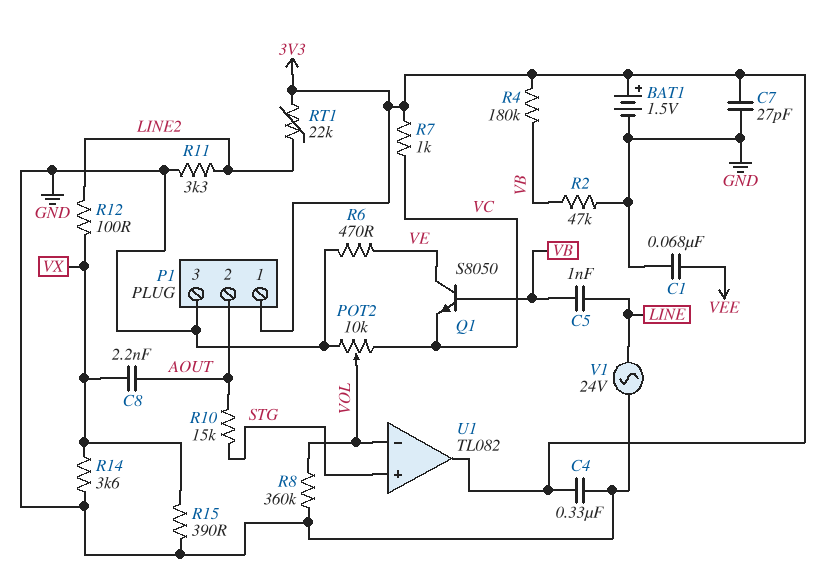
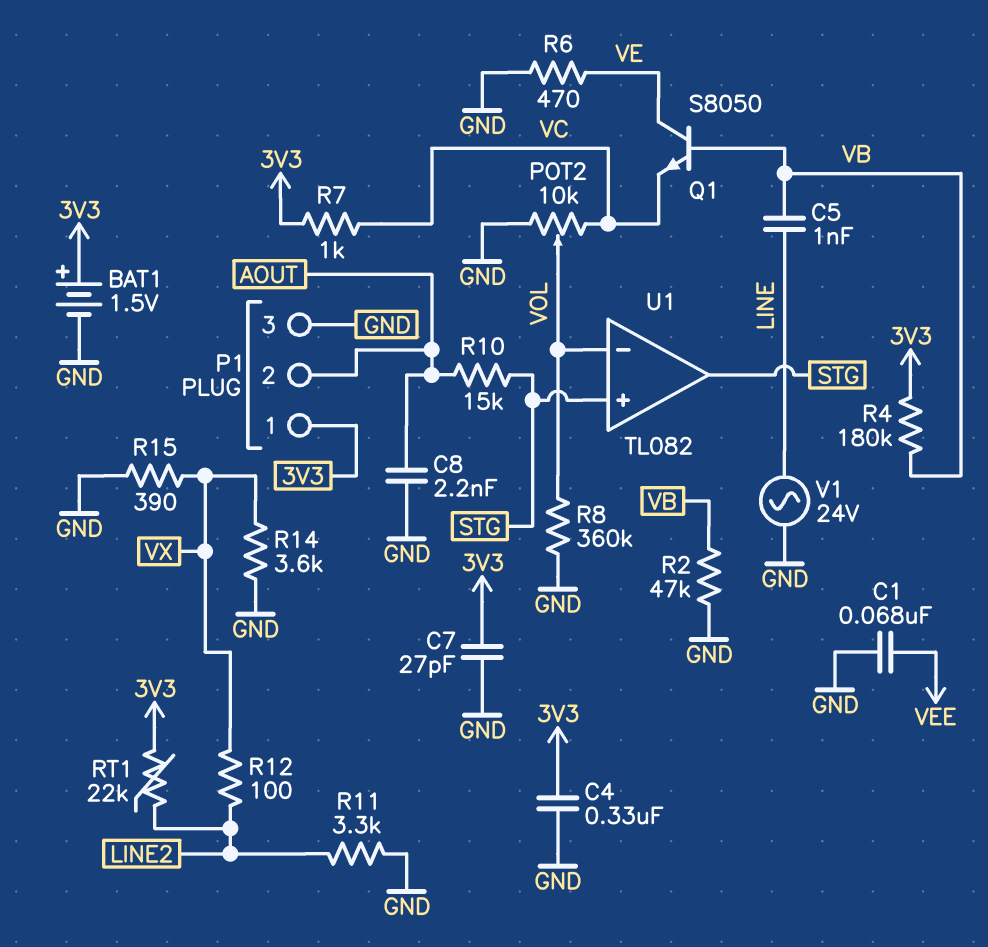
C8: 2.2nF (AOUT, VX) -> 2.2nF (AOUT, GND)
U1 pin out: 3V3 -> STG

